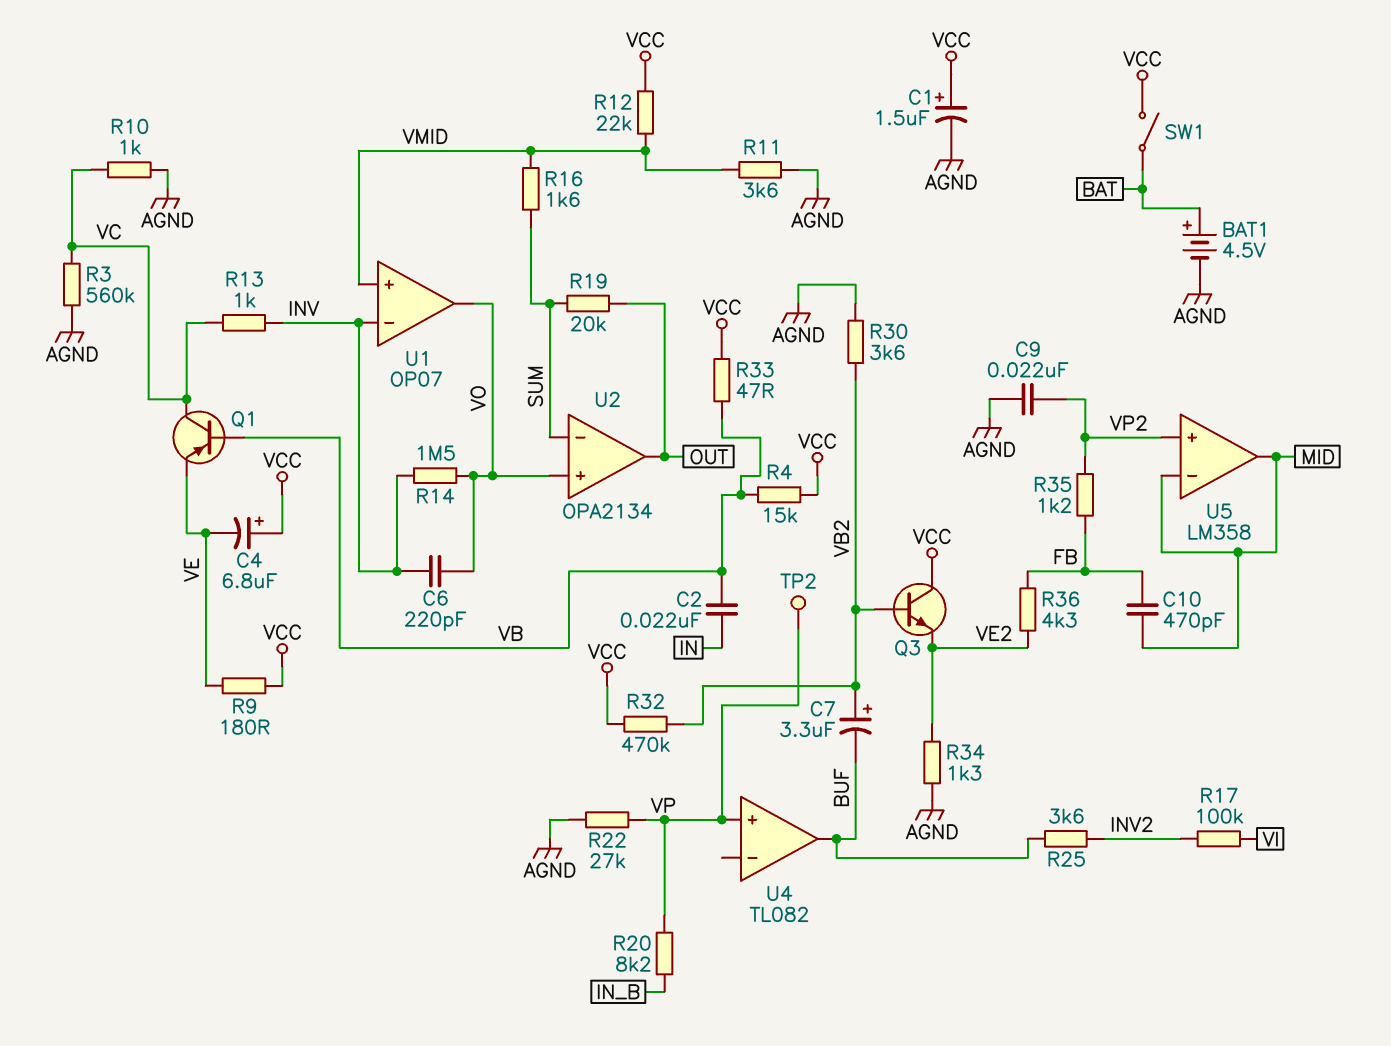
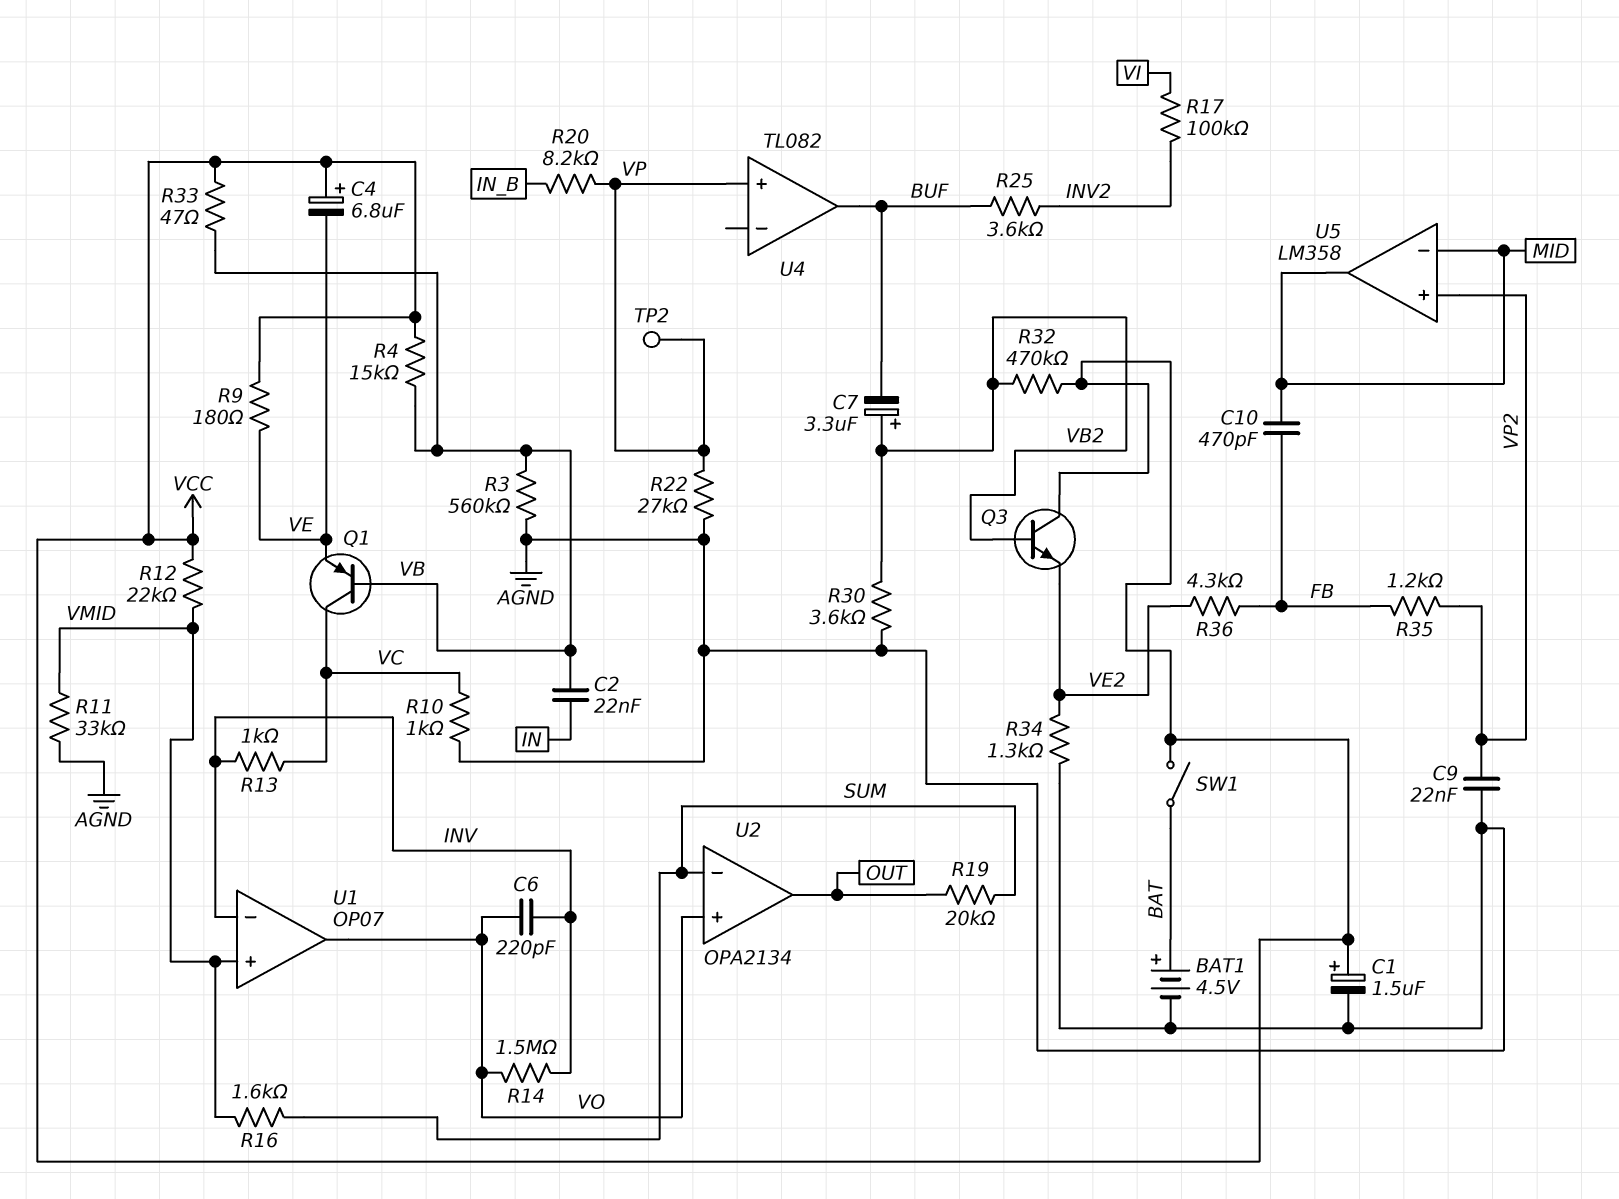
R3: 560k (AGND, VC) -> 560k (AGND, VB)
R11: 3.6k (AGND, VMID) -> 33k (AGND, VMID)

